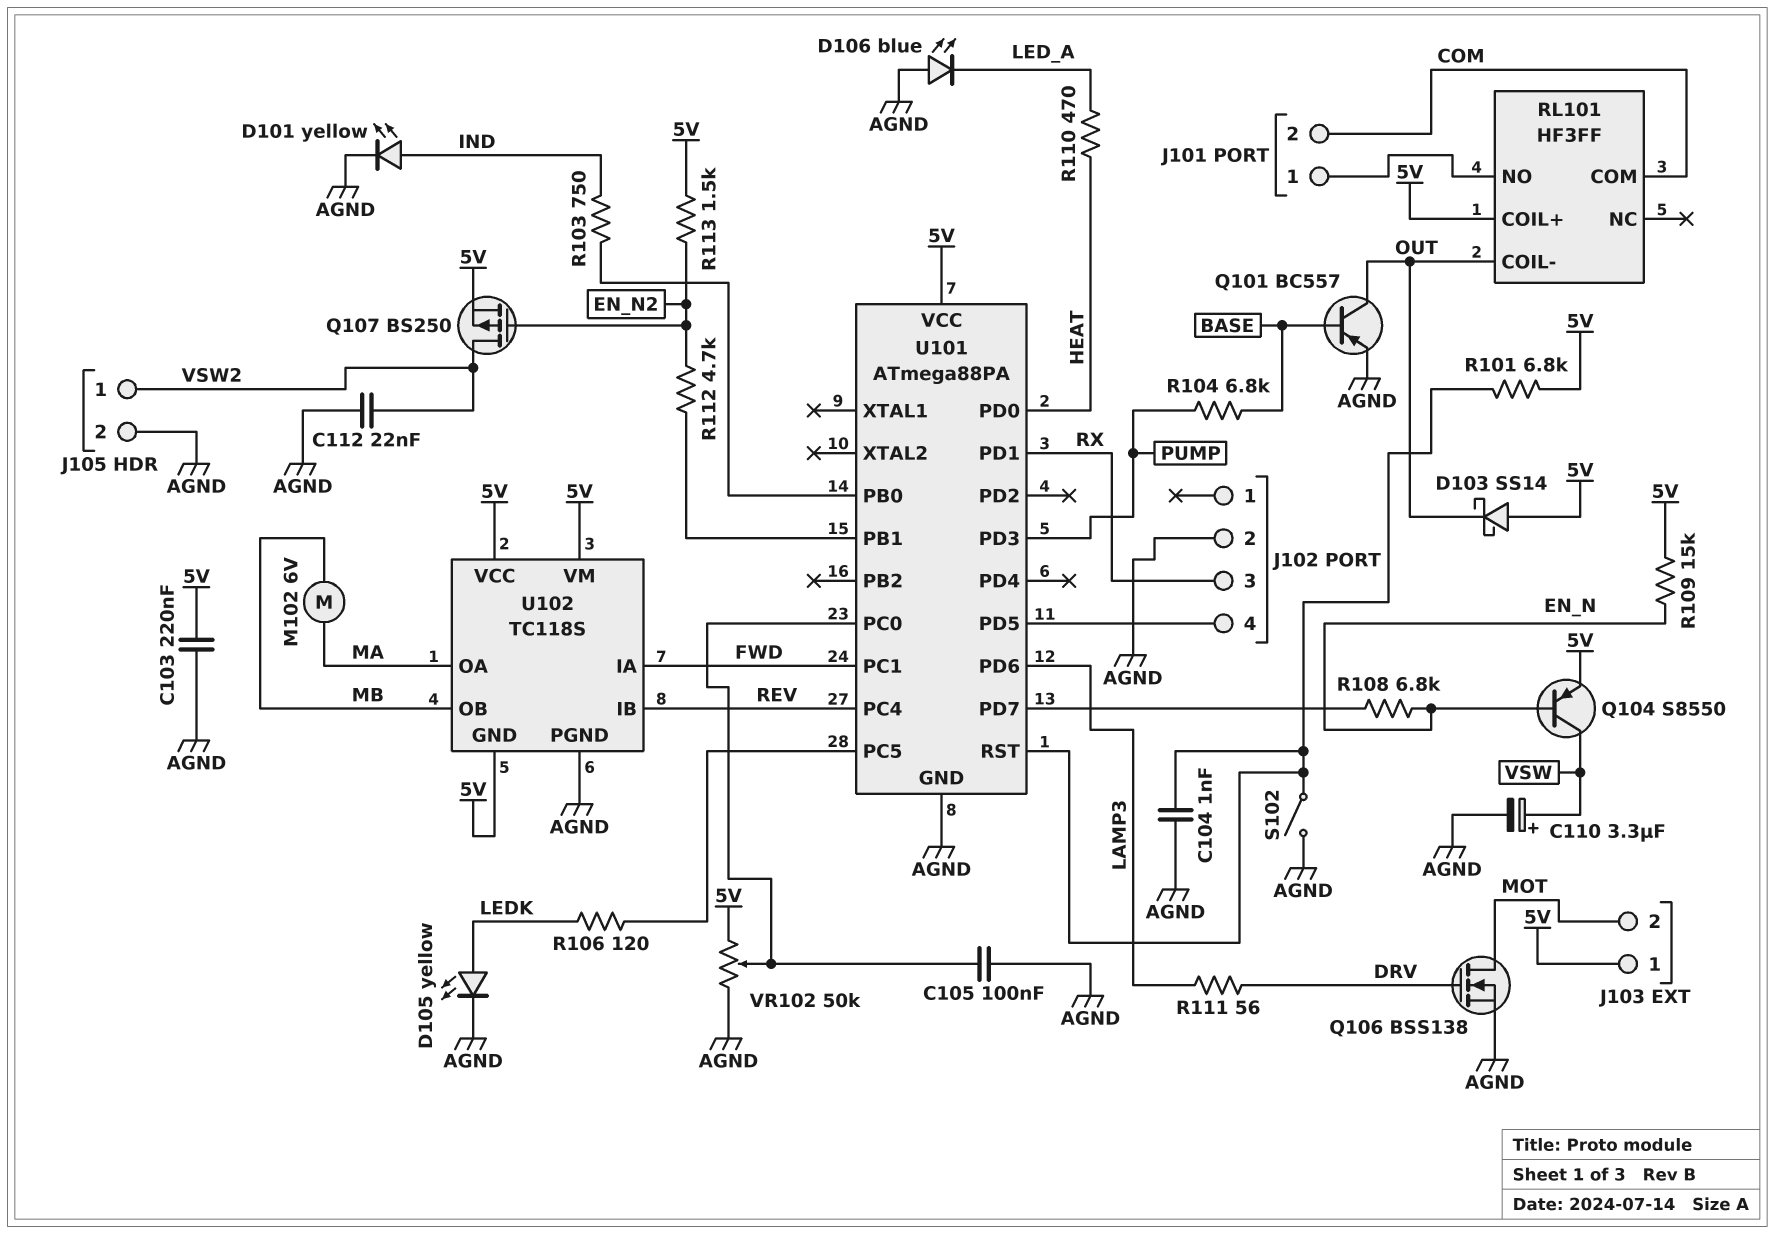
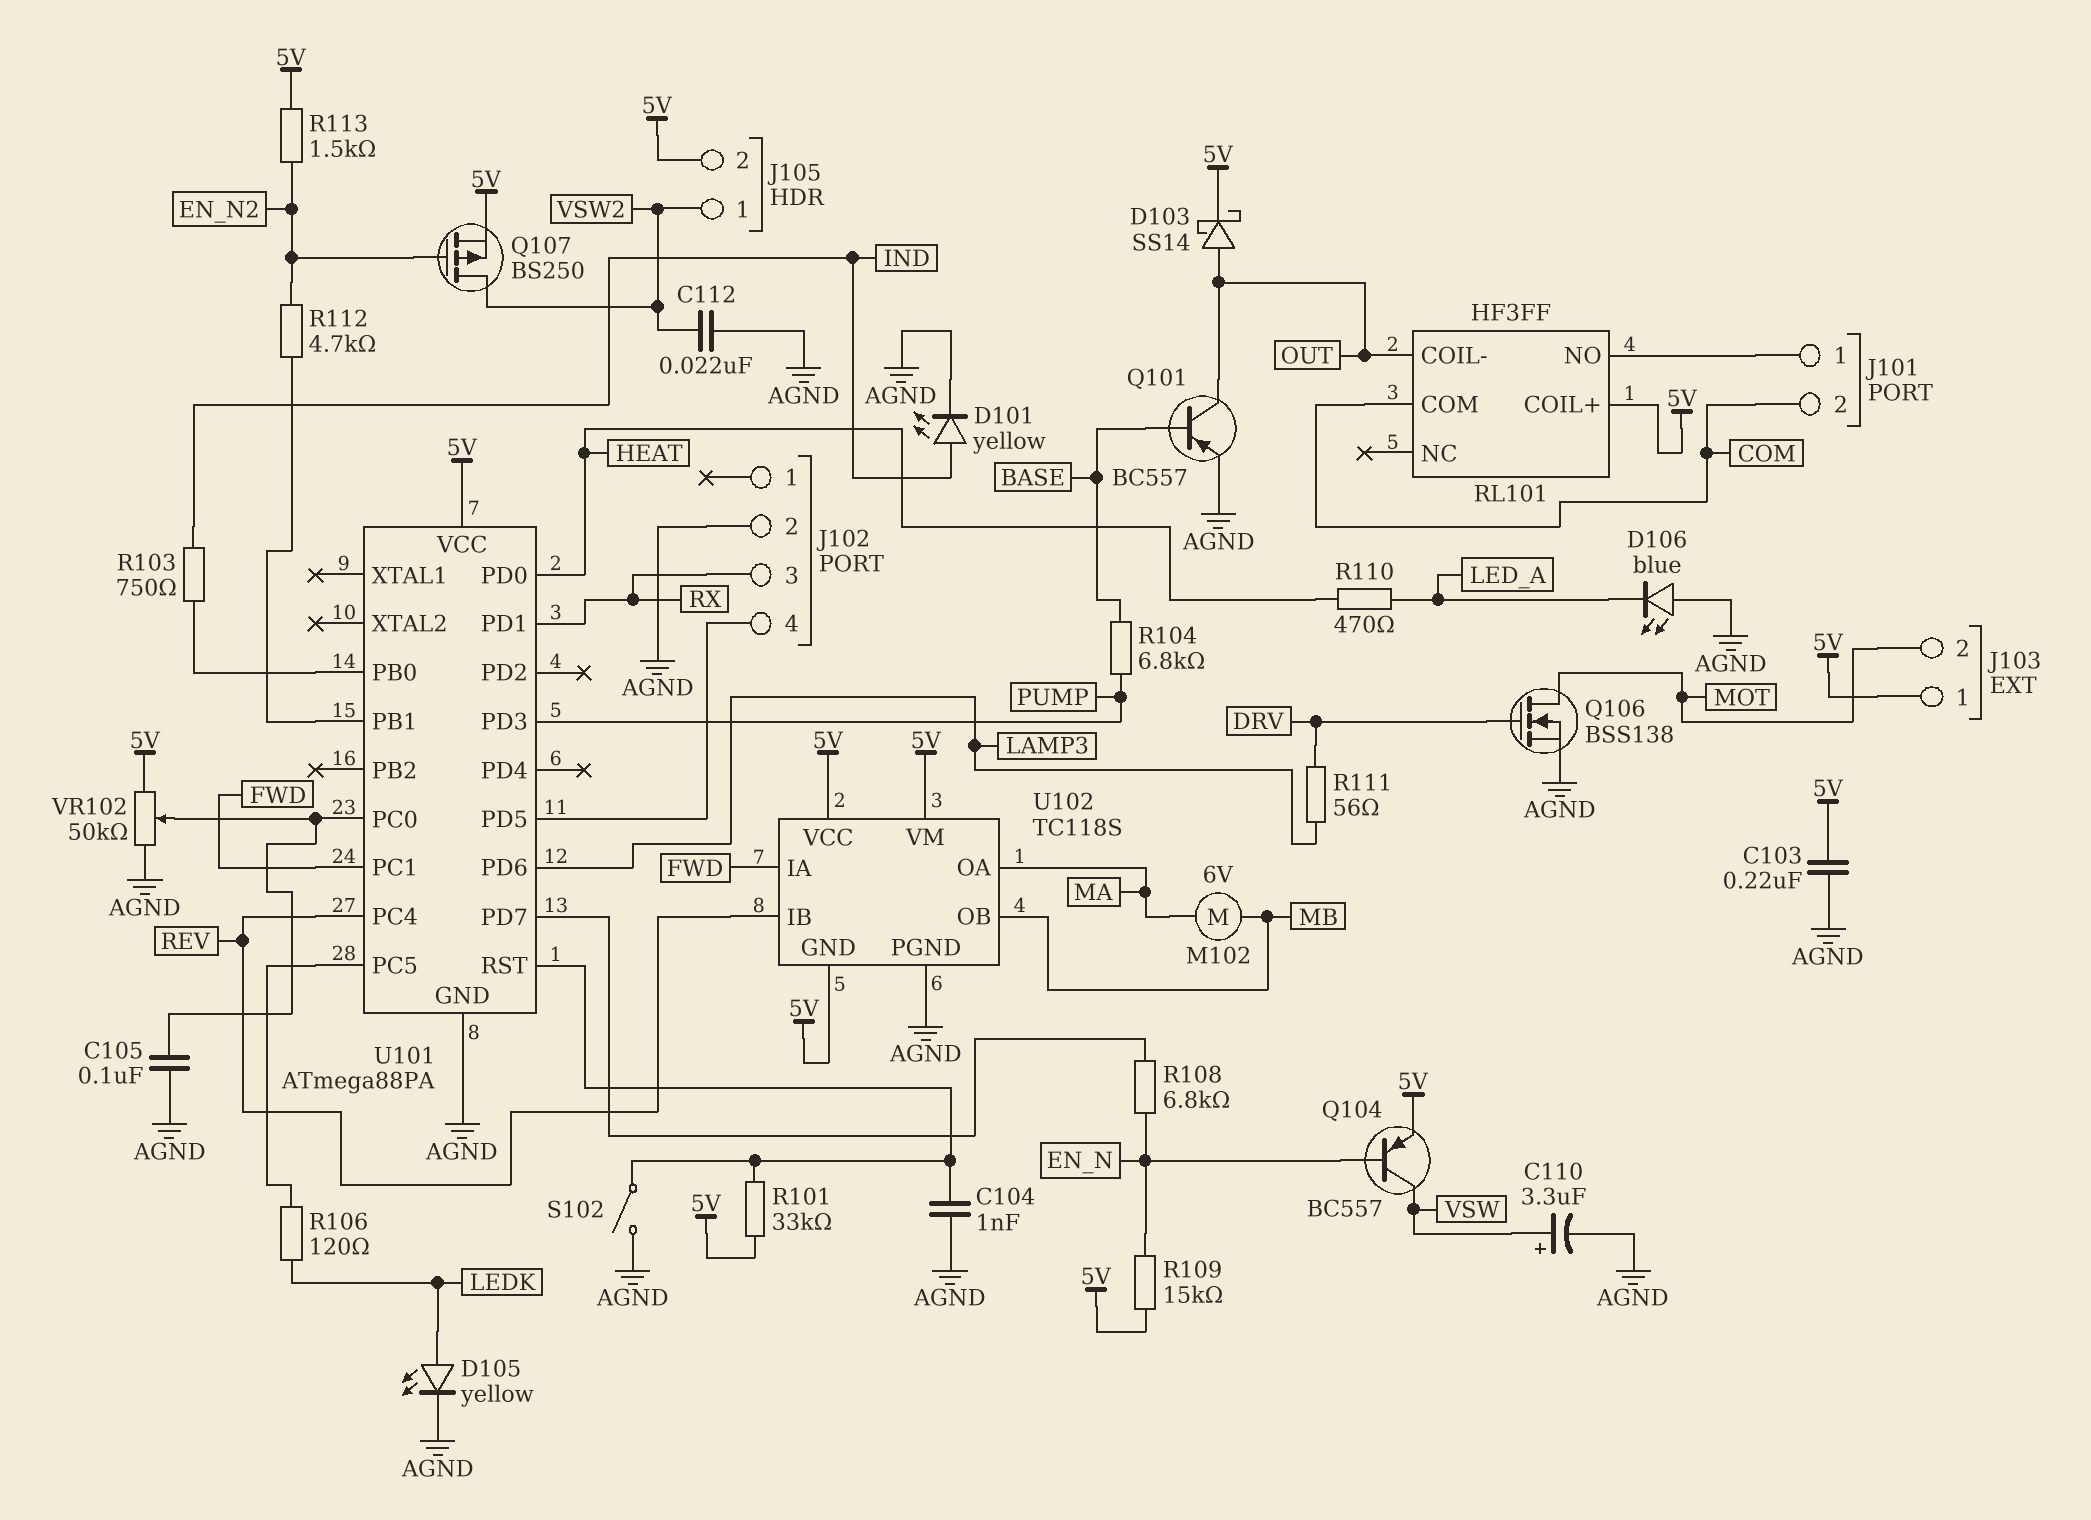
D103: schottky SS14 (A 5V, K OUT) -> schottky SS14 (A OUT, K 5V)
J105 pin 2: AGND -> 5V
Q104: PNP S8550 (B EN_N, C VSW, E 5V) -> PNP BC557 (B EN_N, C VSW, E 5V)
R101: 6.8k (5V, U101/RST) -> 33k (5V, U101/RST)

